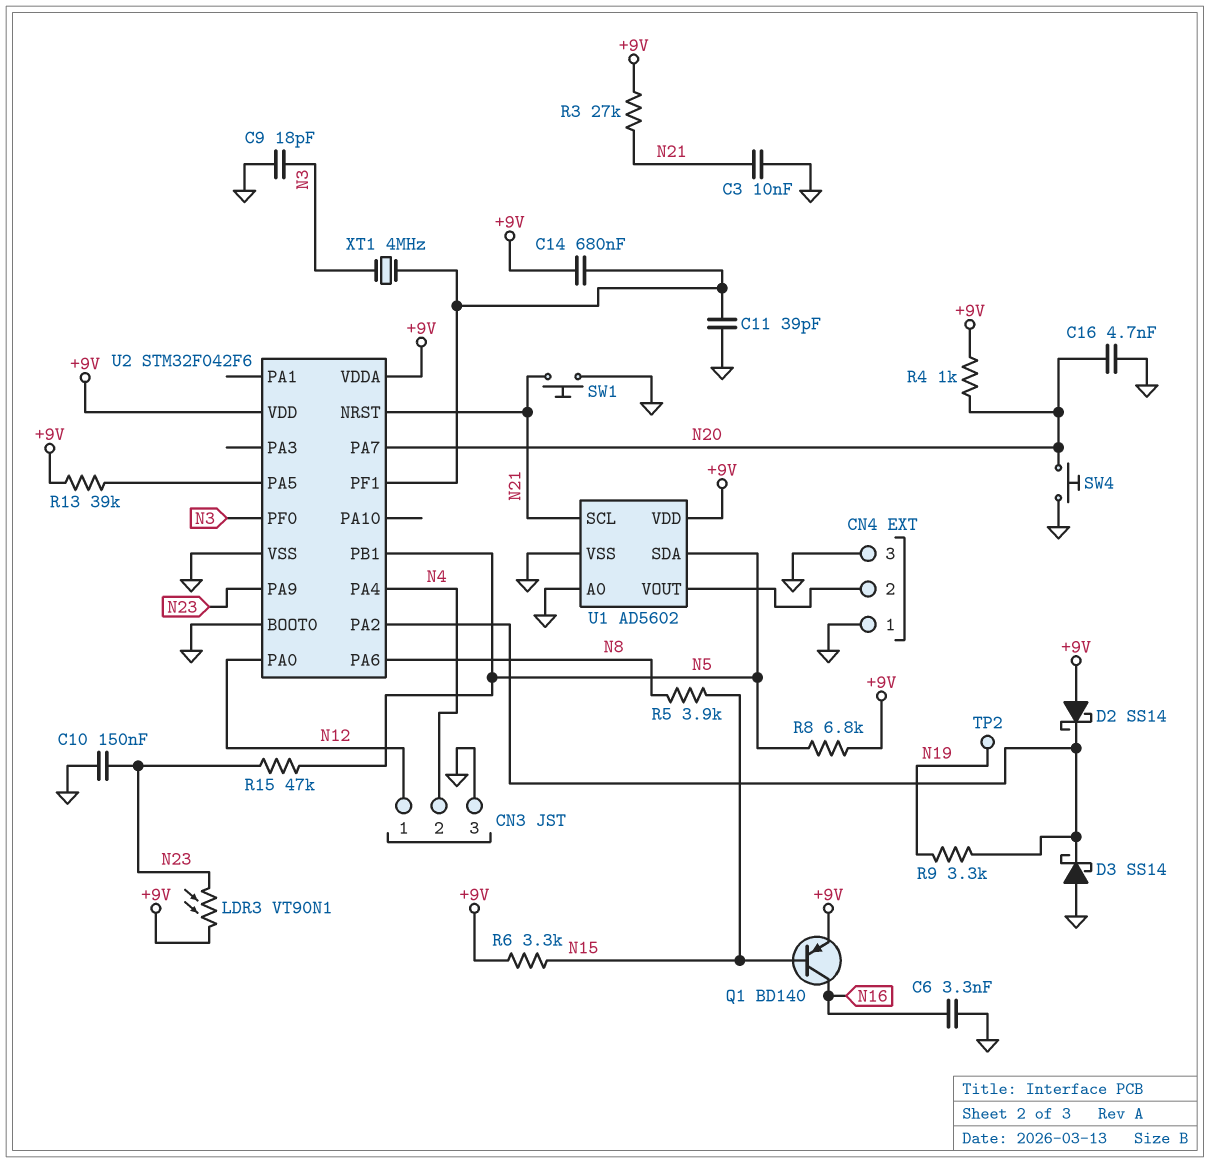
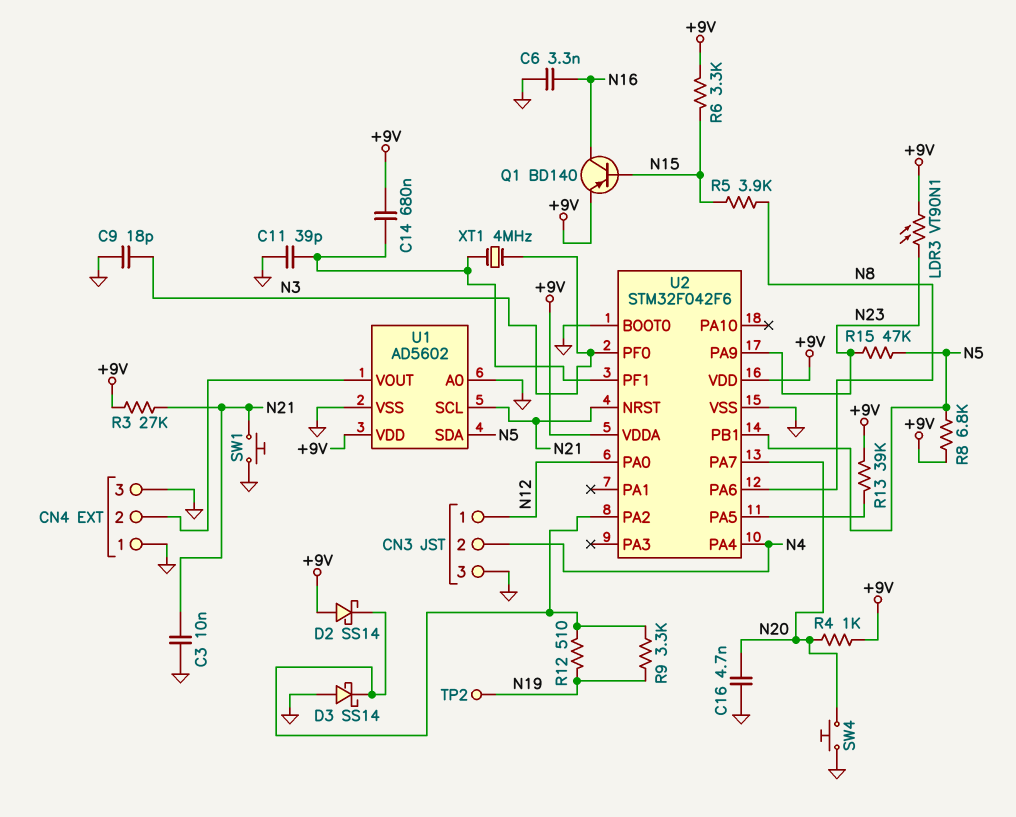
C10: 150nF (GND, N23) -> none
R12: none -> 510 (N19, U2/PA2)

